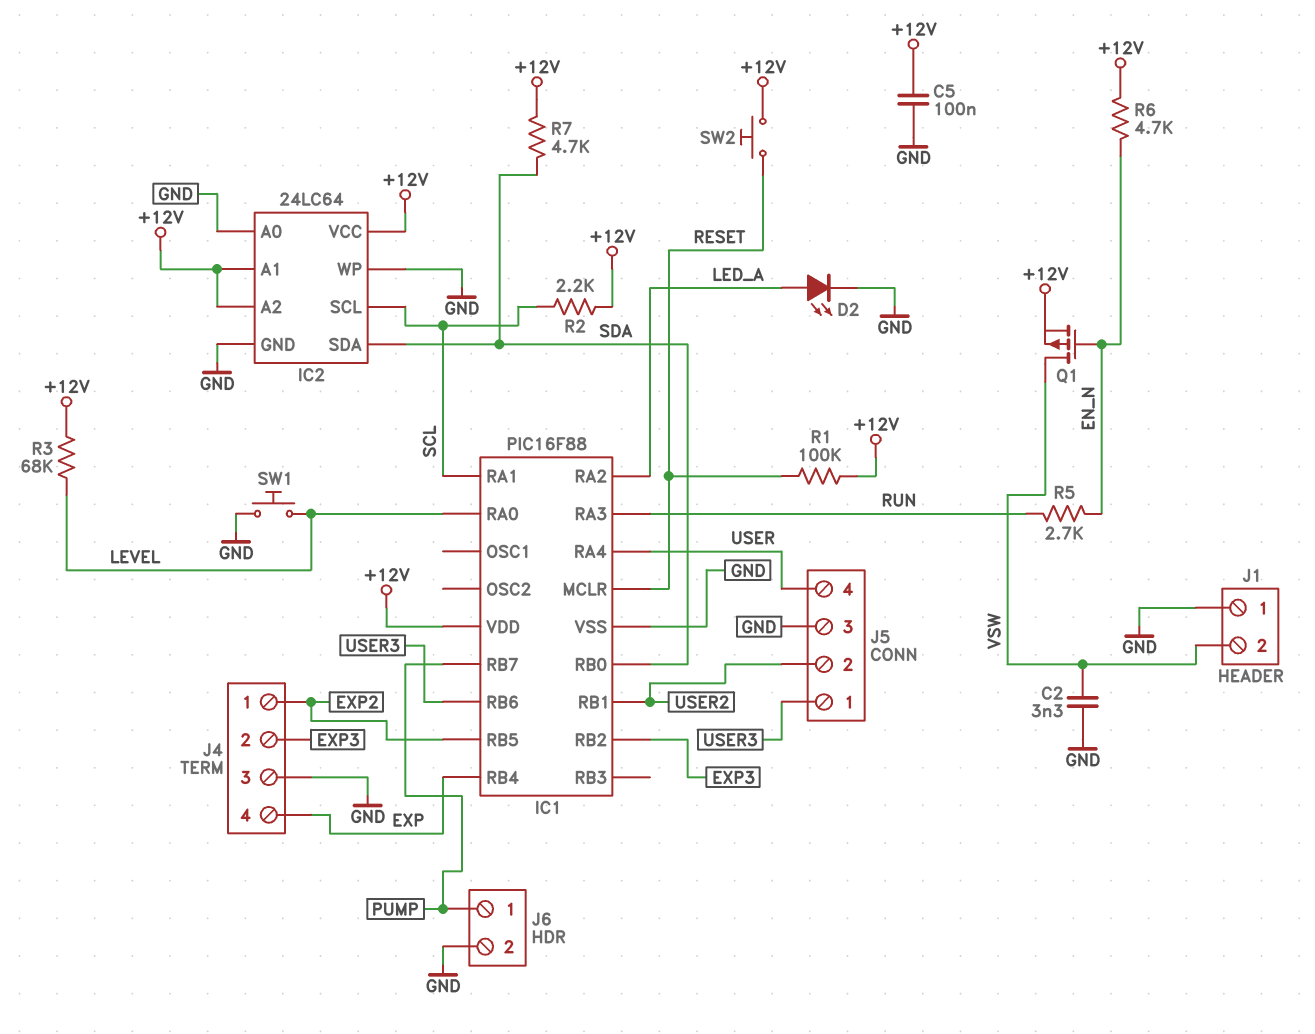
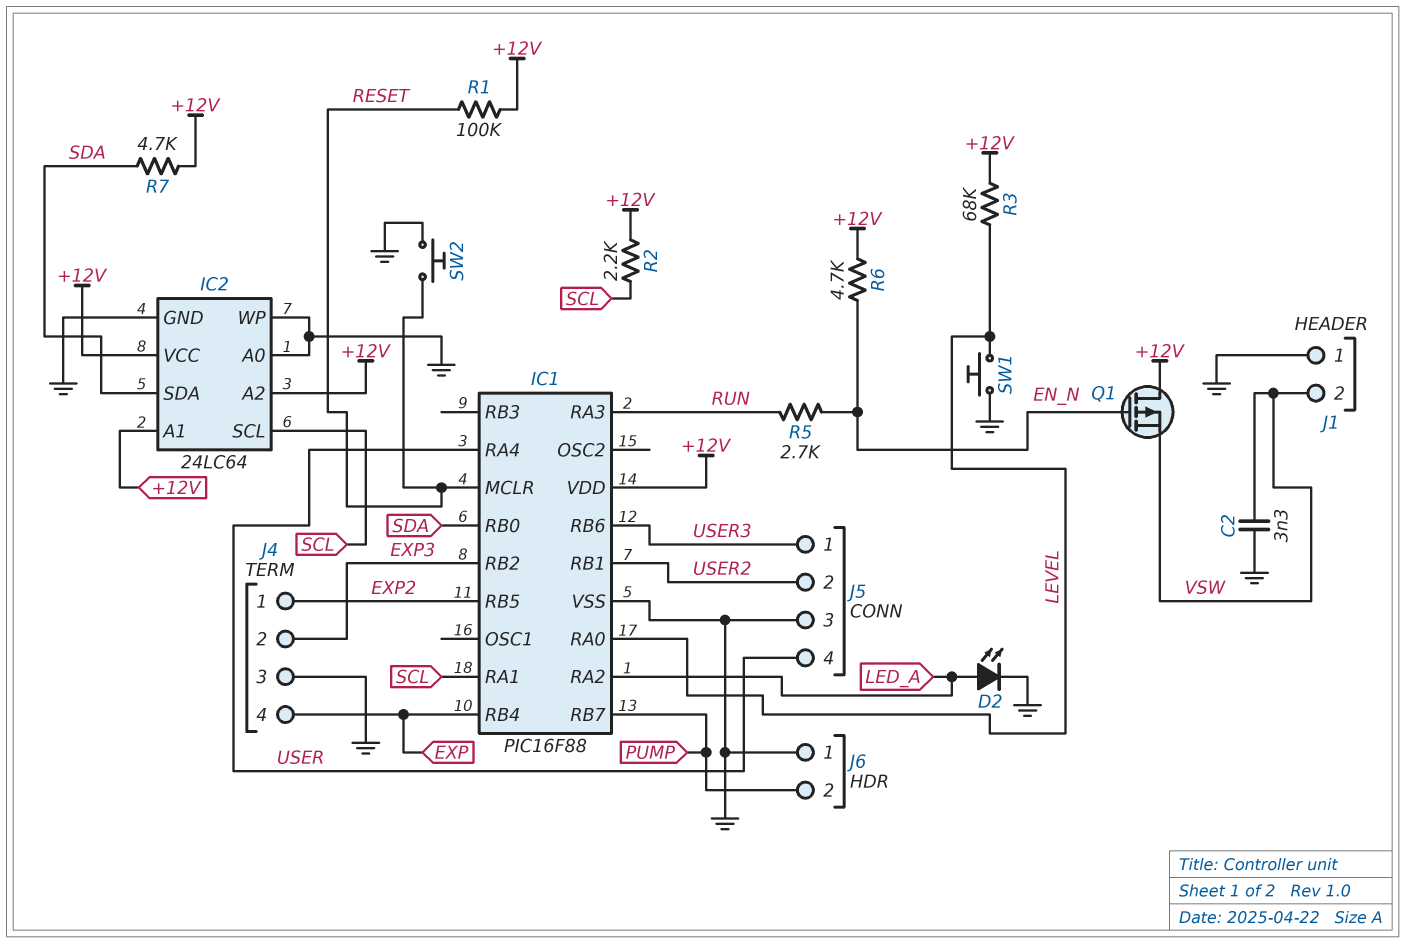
C5: 100nF (+12V, GND) -> none
J6 pin 1: PUMP -> GND
J6 pin 2: GND -> PUMP
Q1: PMOS (G EN_N, D VSW, S +12V) -> PMOS (G EN_N, D +12V, S VSW)
SW2: button (+12V, RESET) -> button (GND, RESET)

